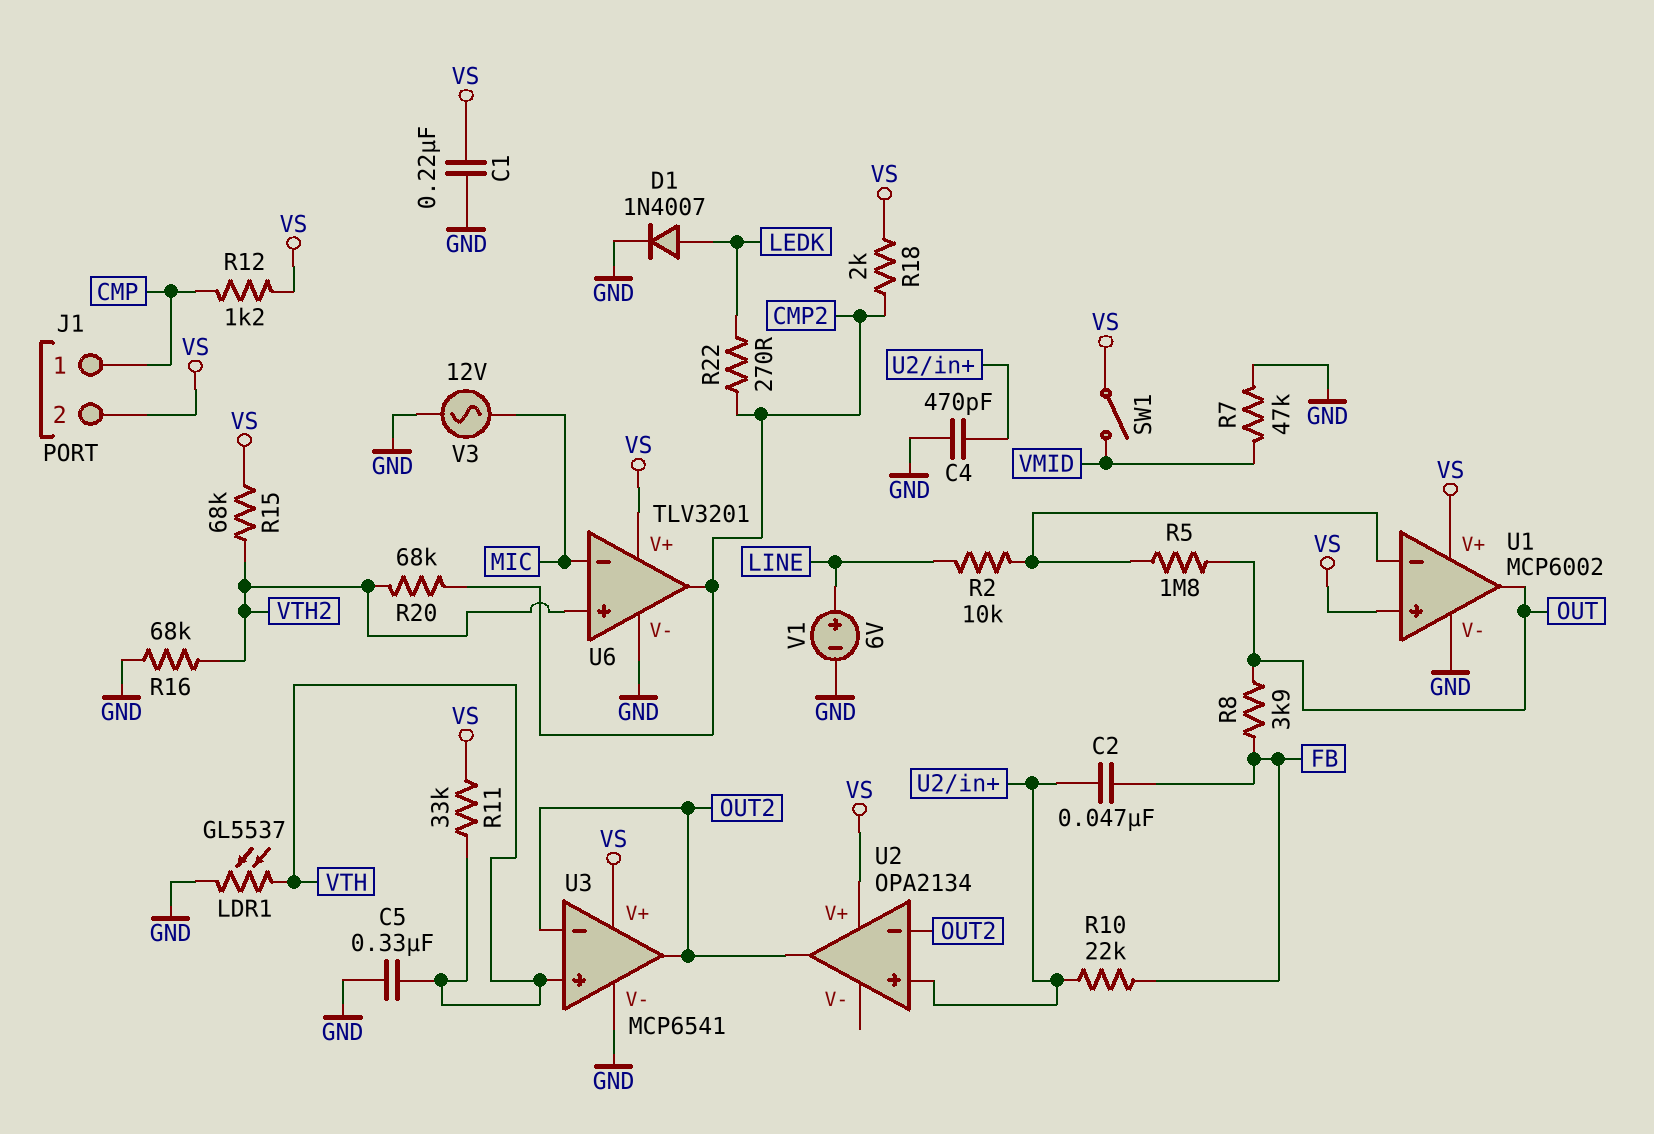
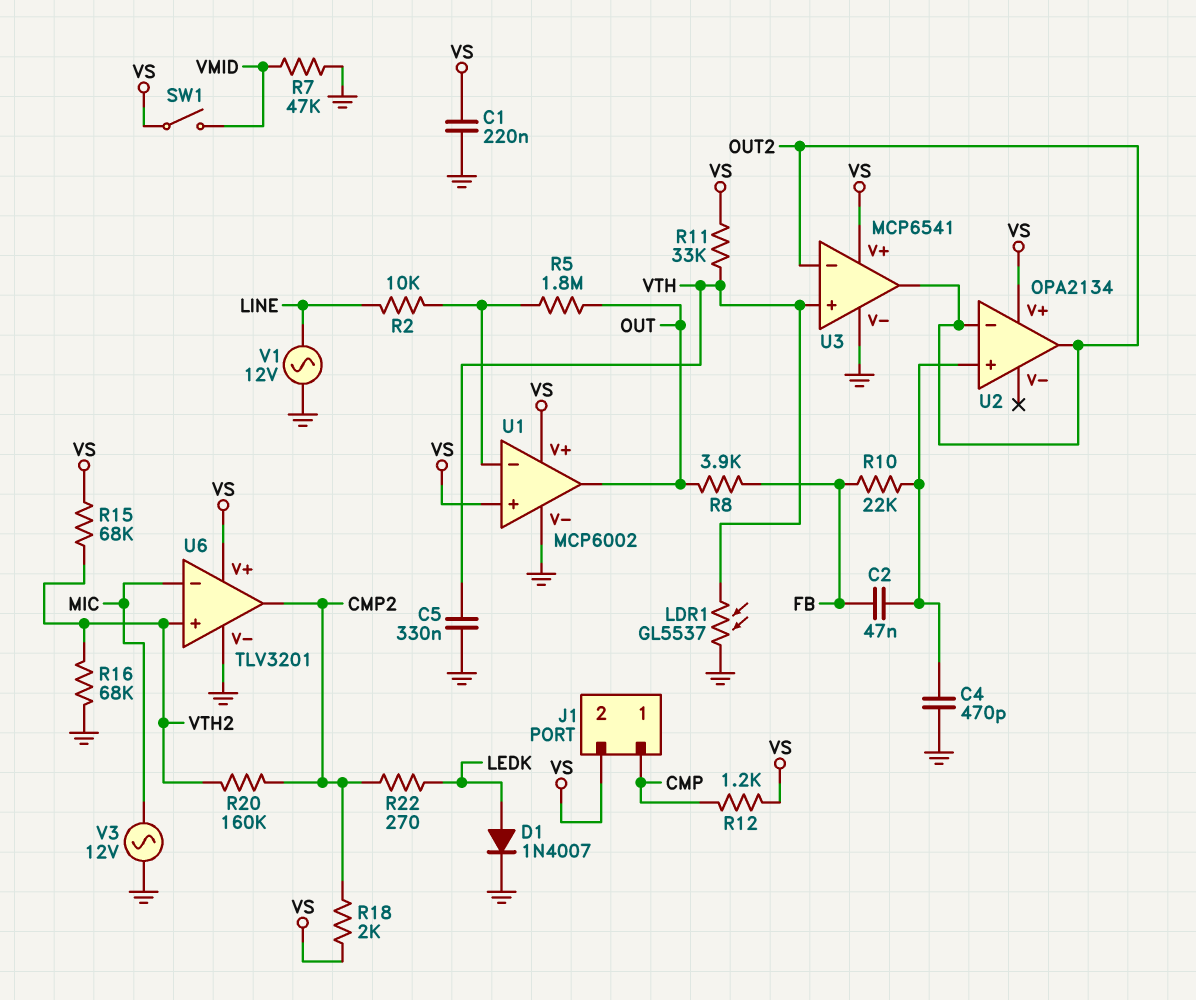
R20: 68k (CMP2, VTH2) -> 160k (CMP2, VTH2)
V1: 6V (plus LINE, minus GND) -> AC 12V (GND, LINE)

